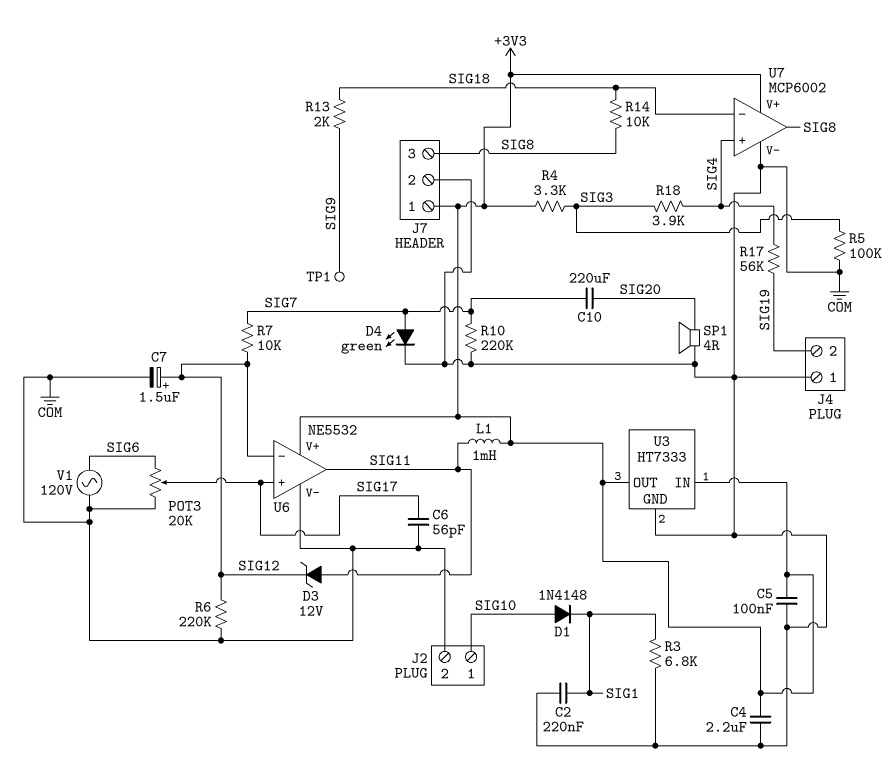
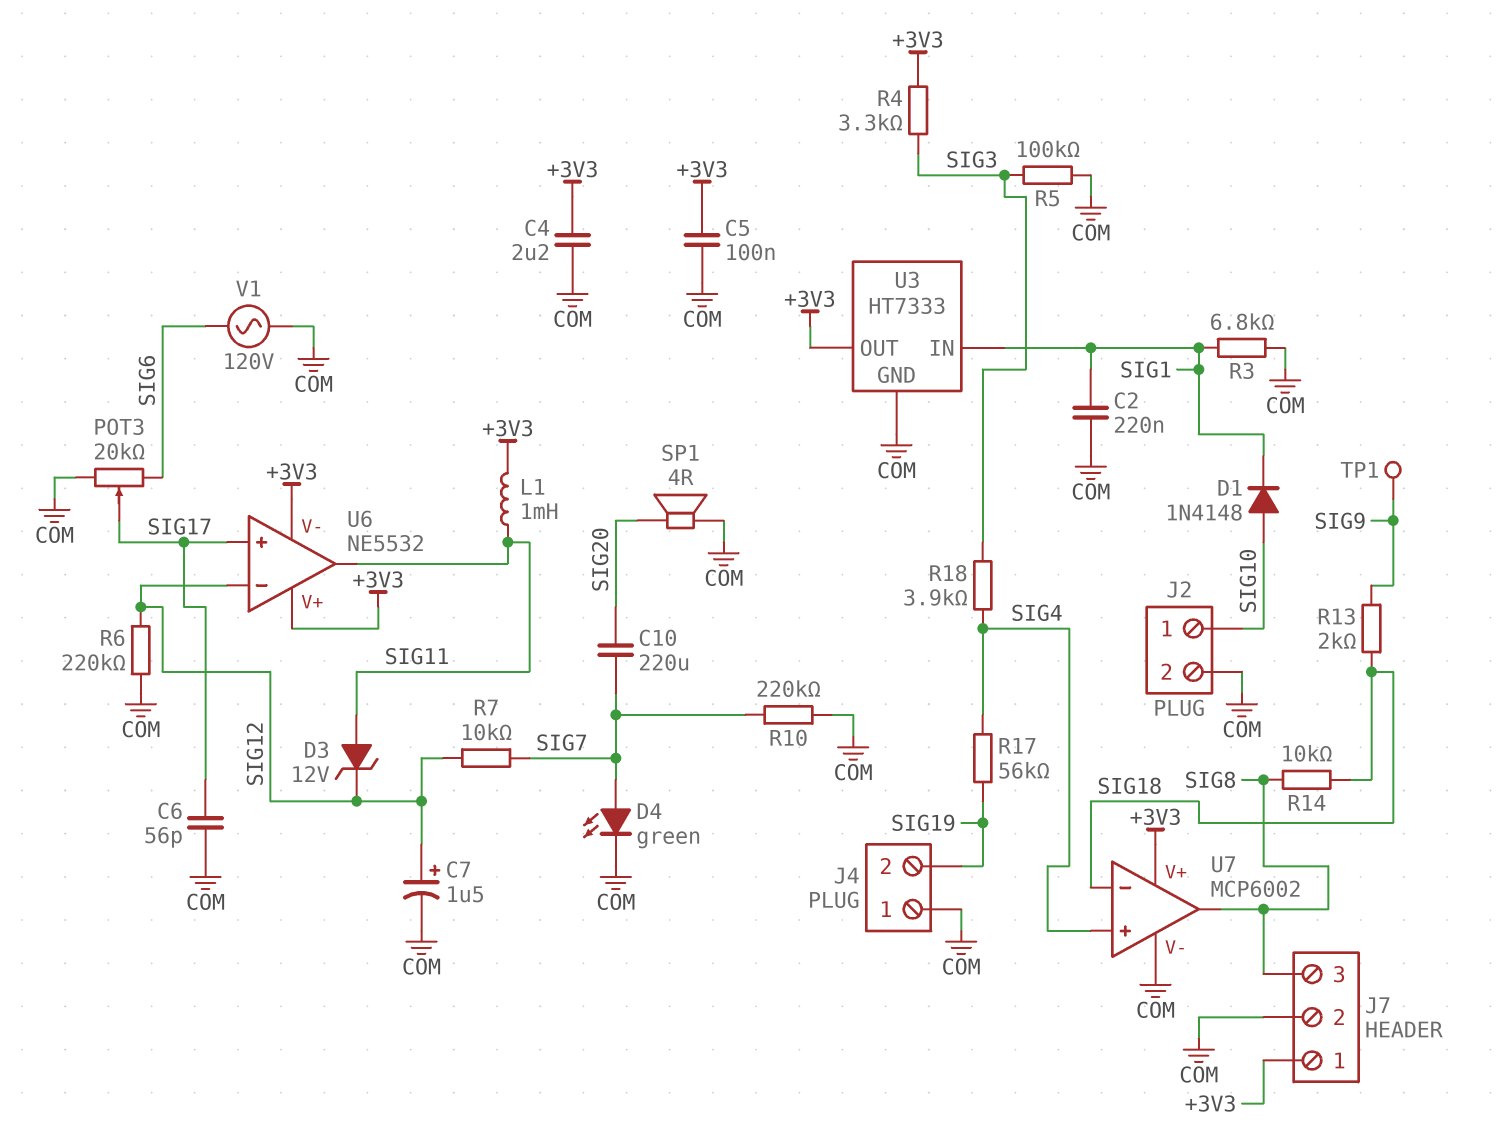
U3 pin IN: +3V3 -> SIG1
U6 pin V-: COM -> +3V3

